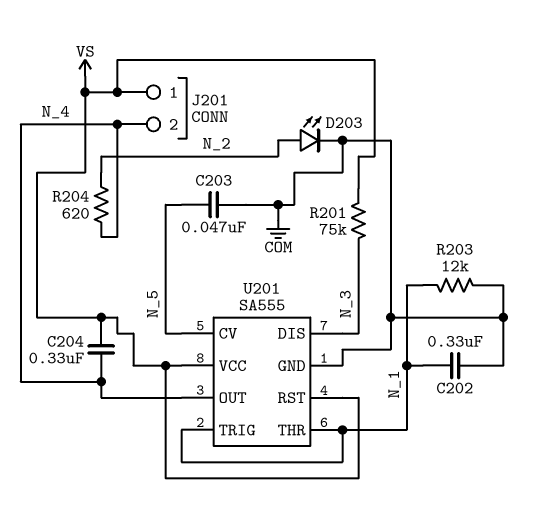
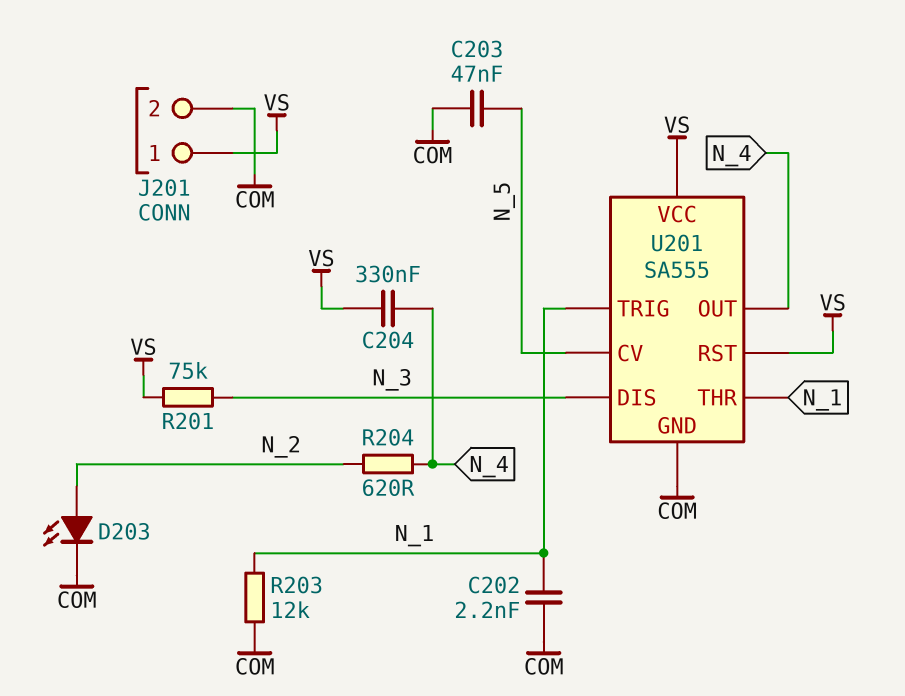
C202: 330nF (COM, N_1) -> 2.2nF (COM, N_1)
J201 pin 2: N_4 -> COM

